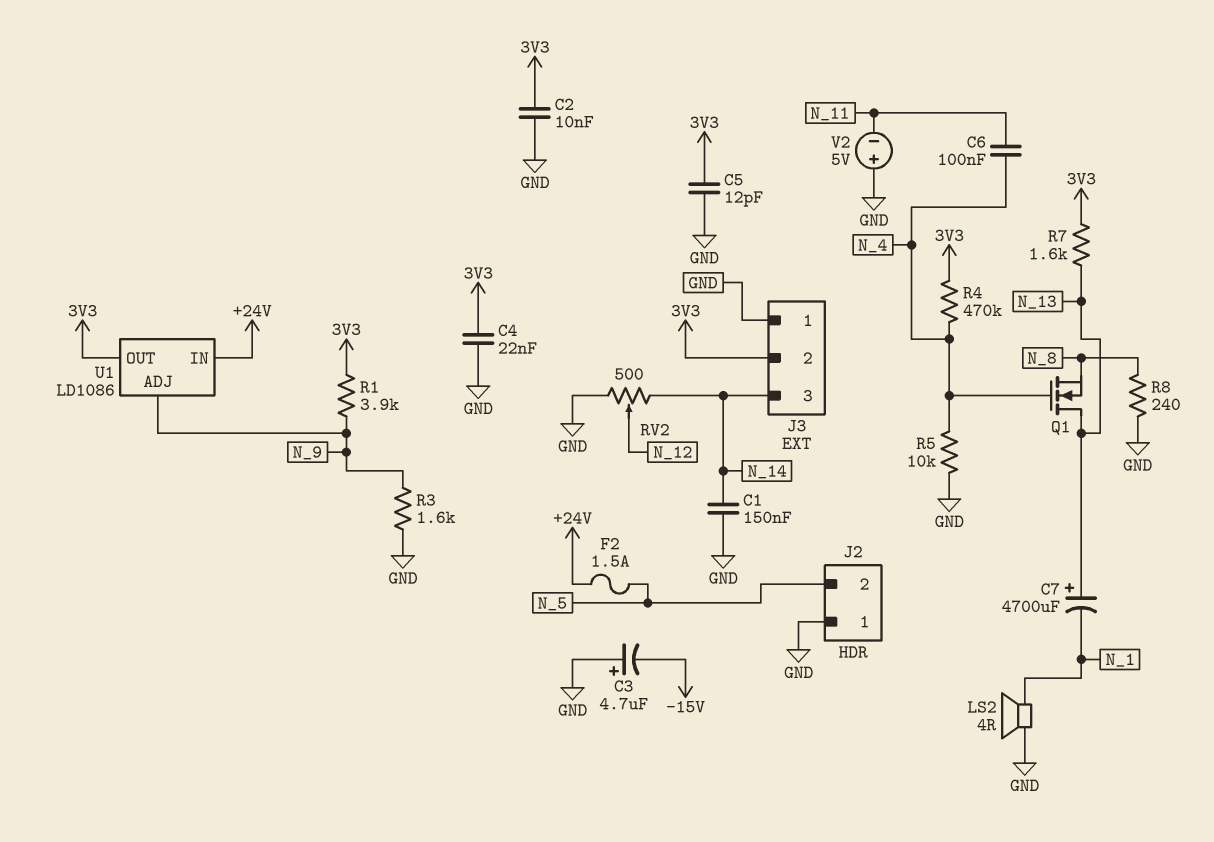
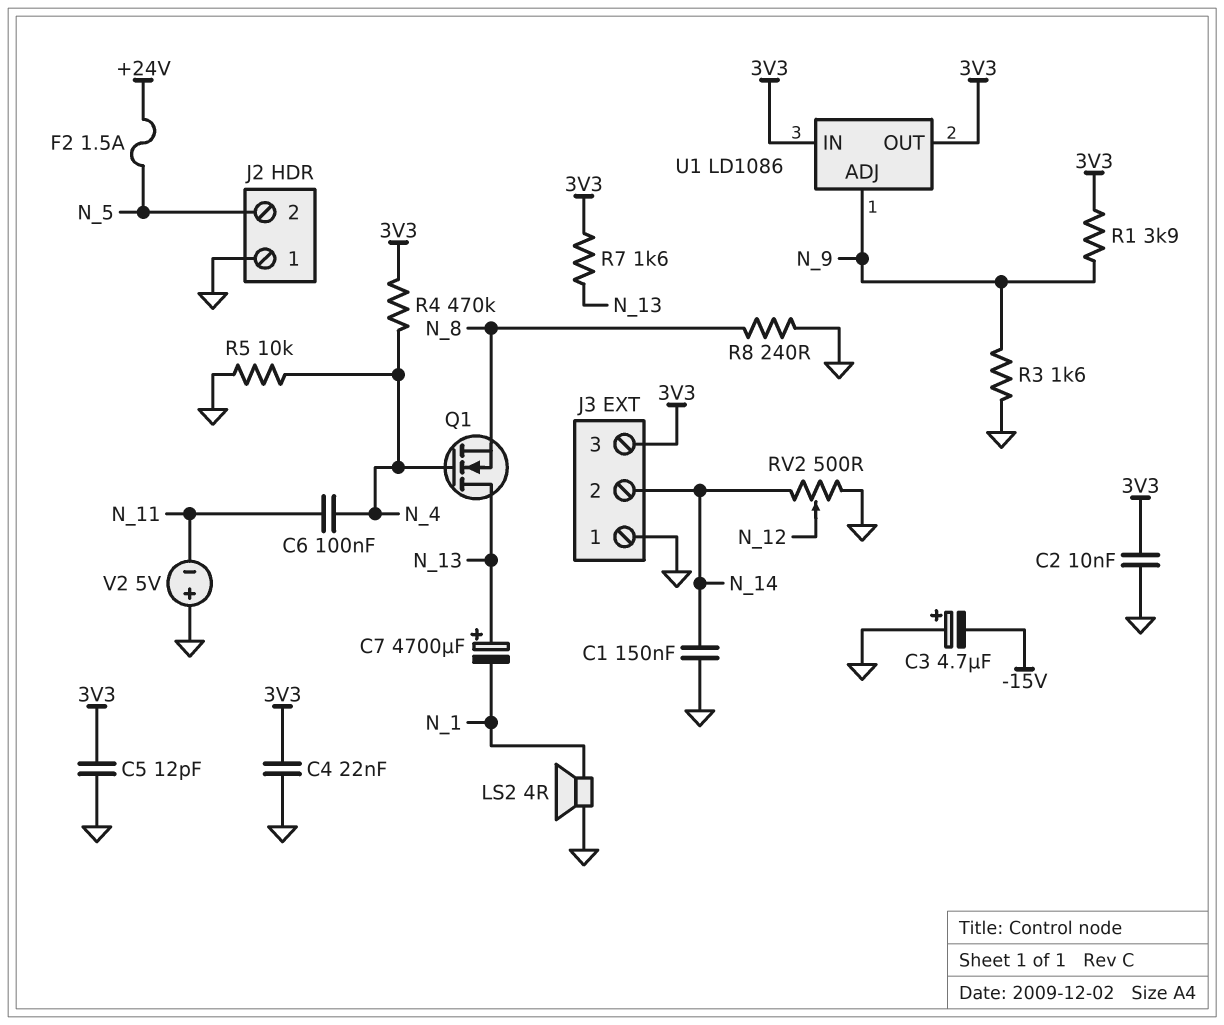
J3 pin 2: 3V3 -> N_14
J3 pin 3: N_14 -> 3V3
U1 pin IN: +24V -> 3V3

